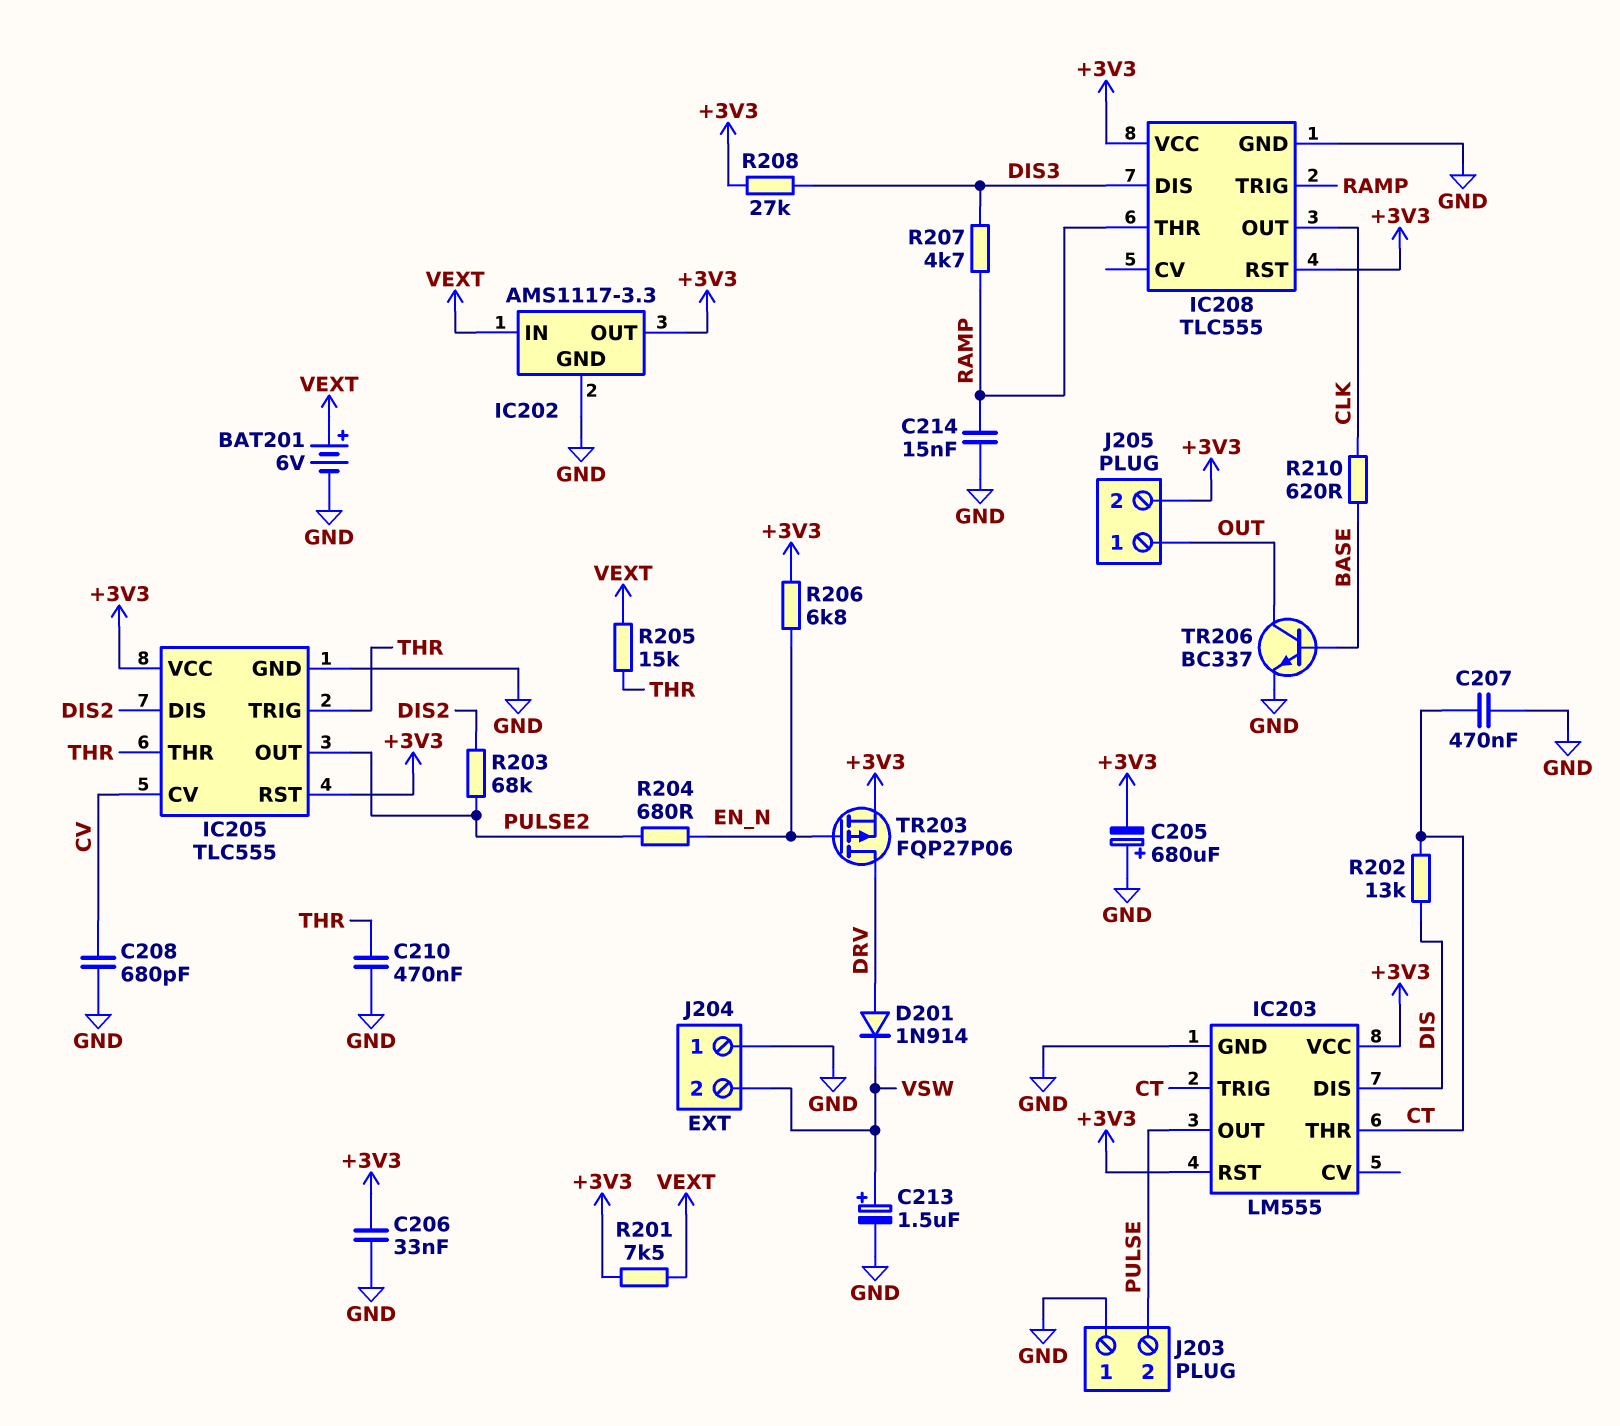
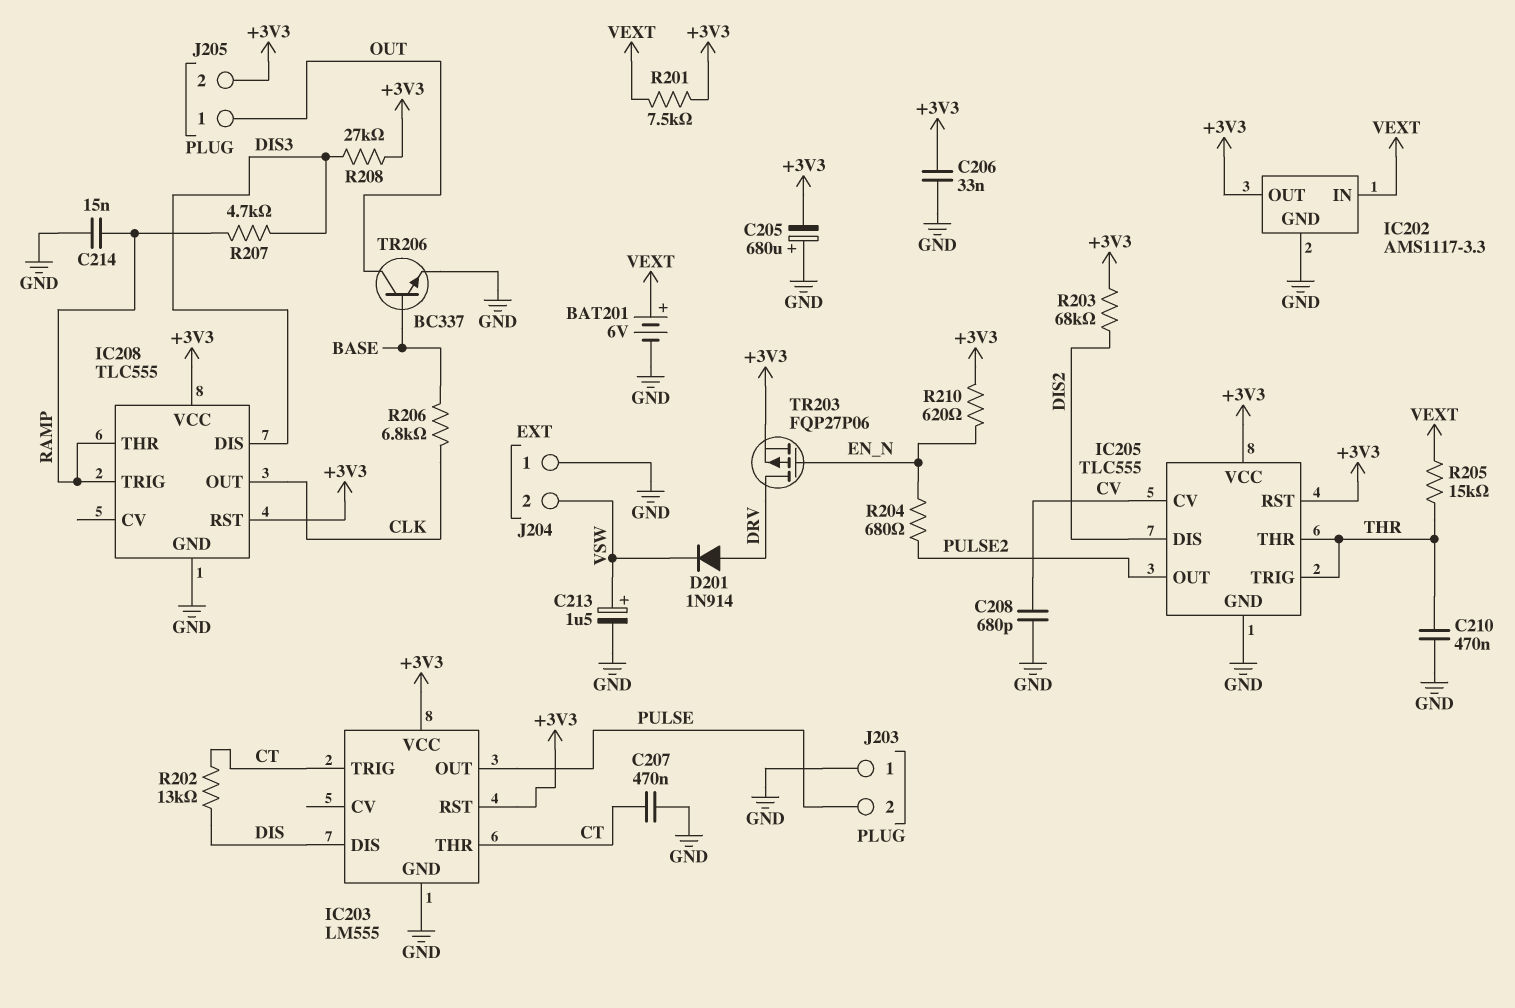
R203: 68k (DIS2, PULSE2) -> 68k (+3V3, DIS2)
R206: 6.8k (+3V3, EN_N) -> 6.8k (BASE, CLK)
R210: 620 (BASE, CLK) -> 620 (+3V3, EN_N)

